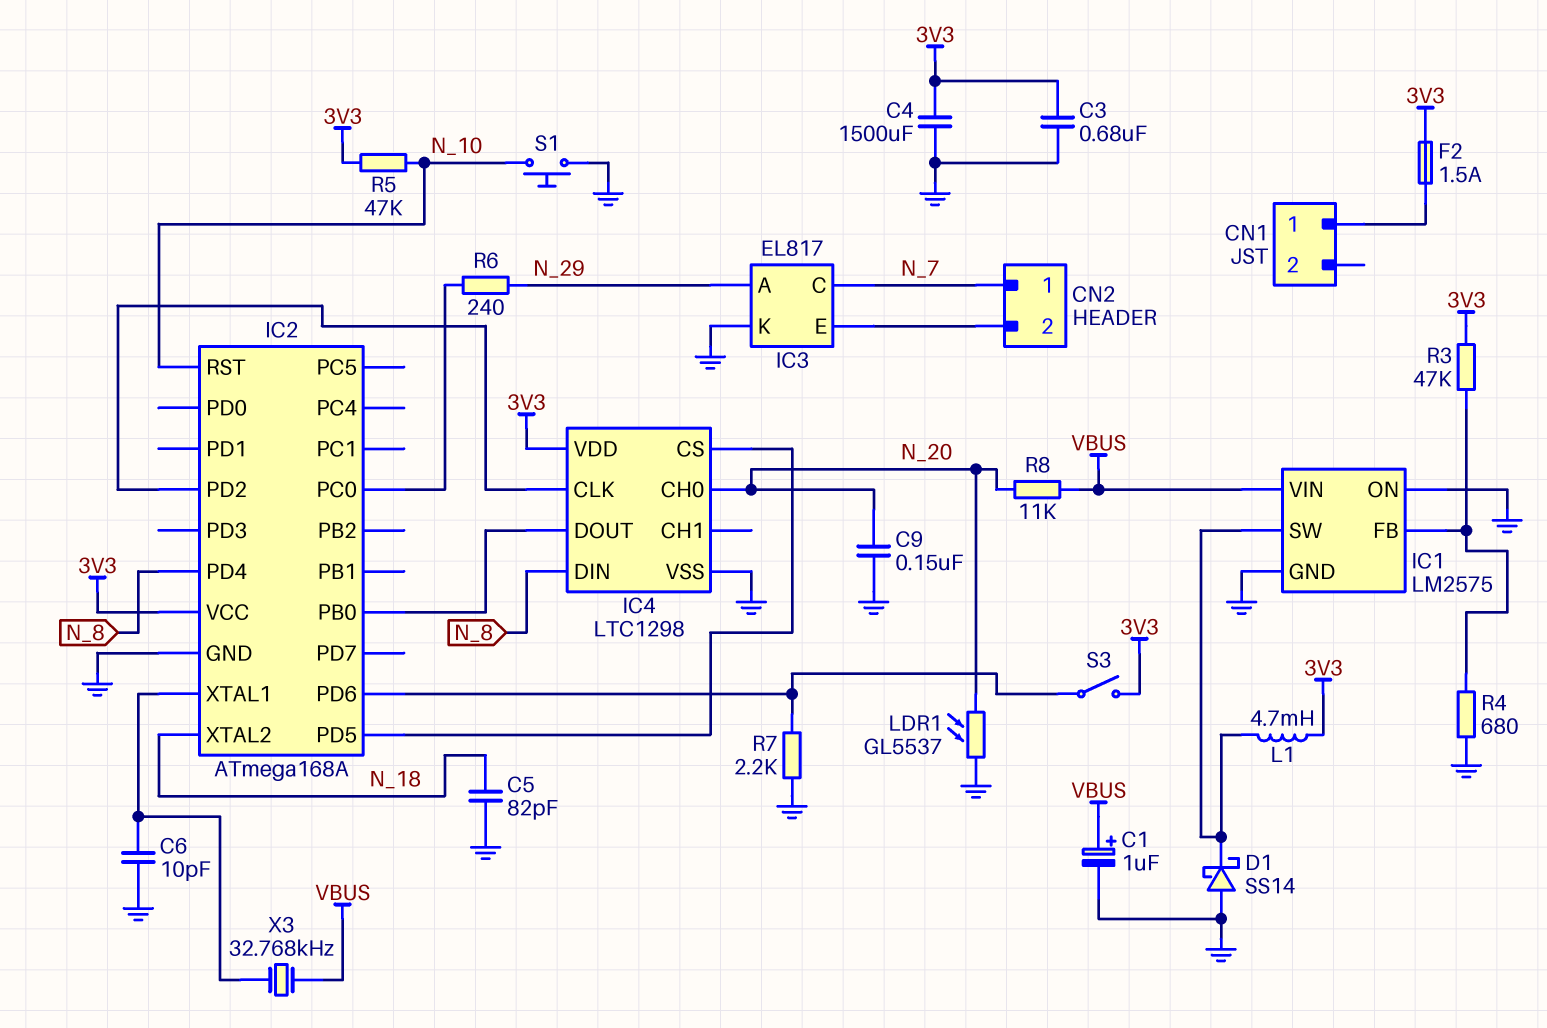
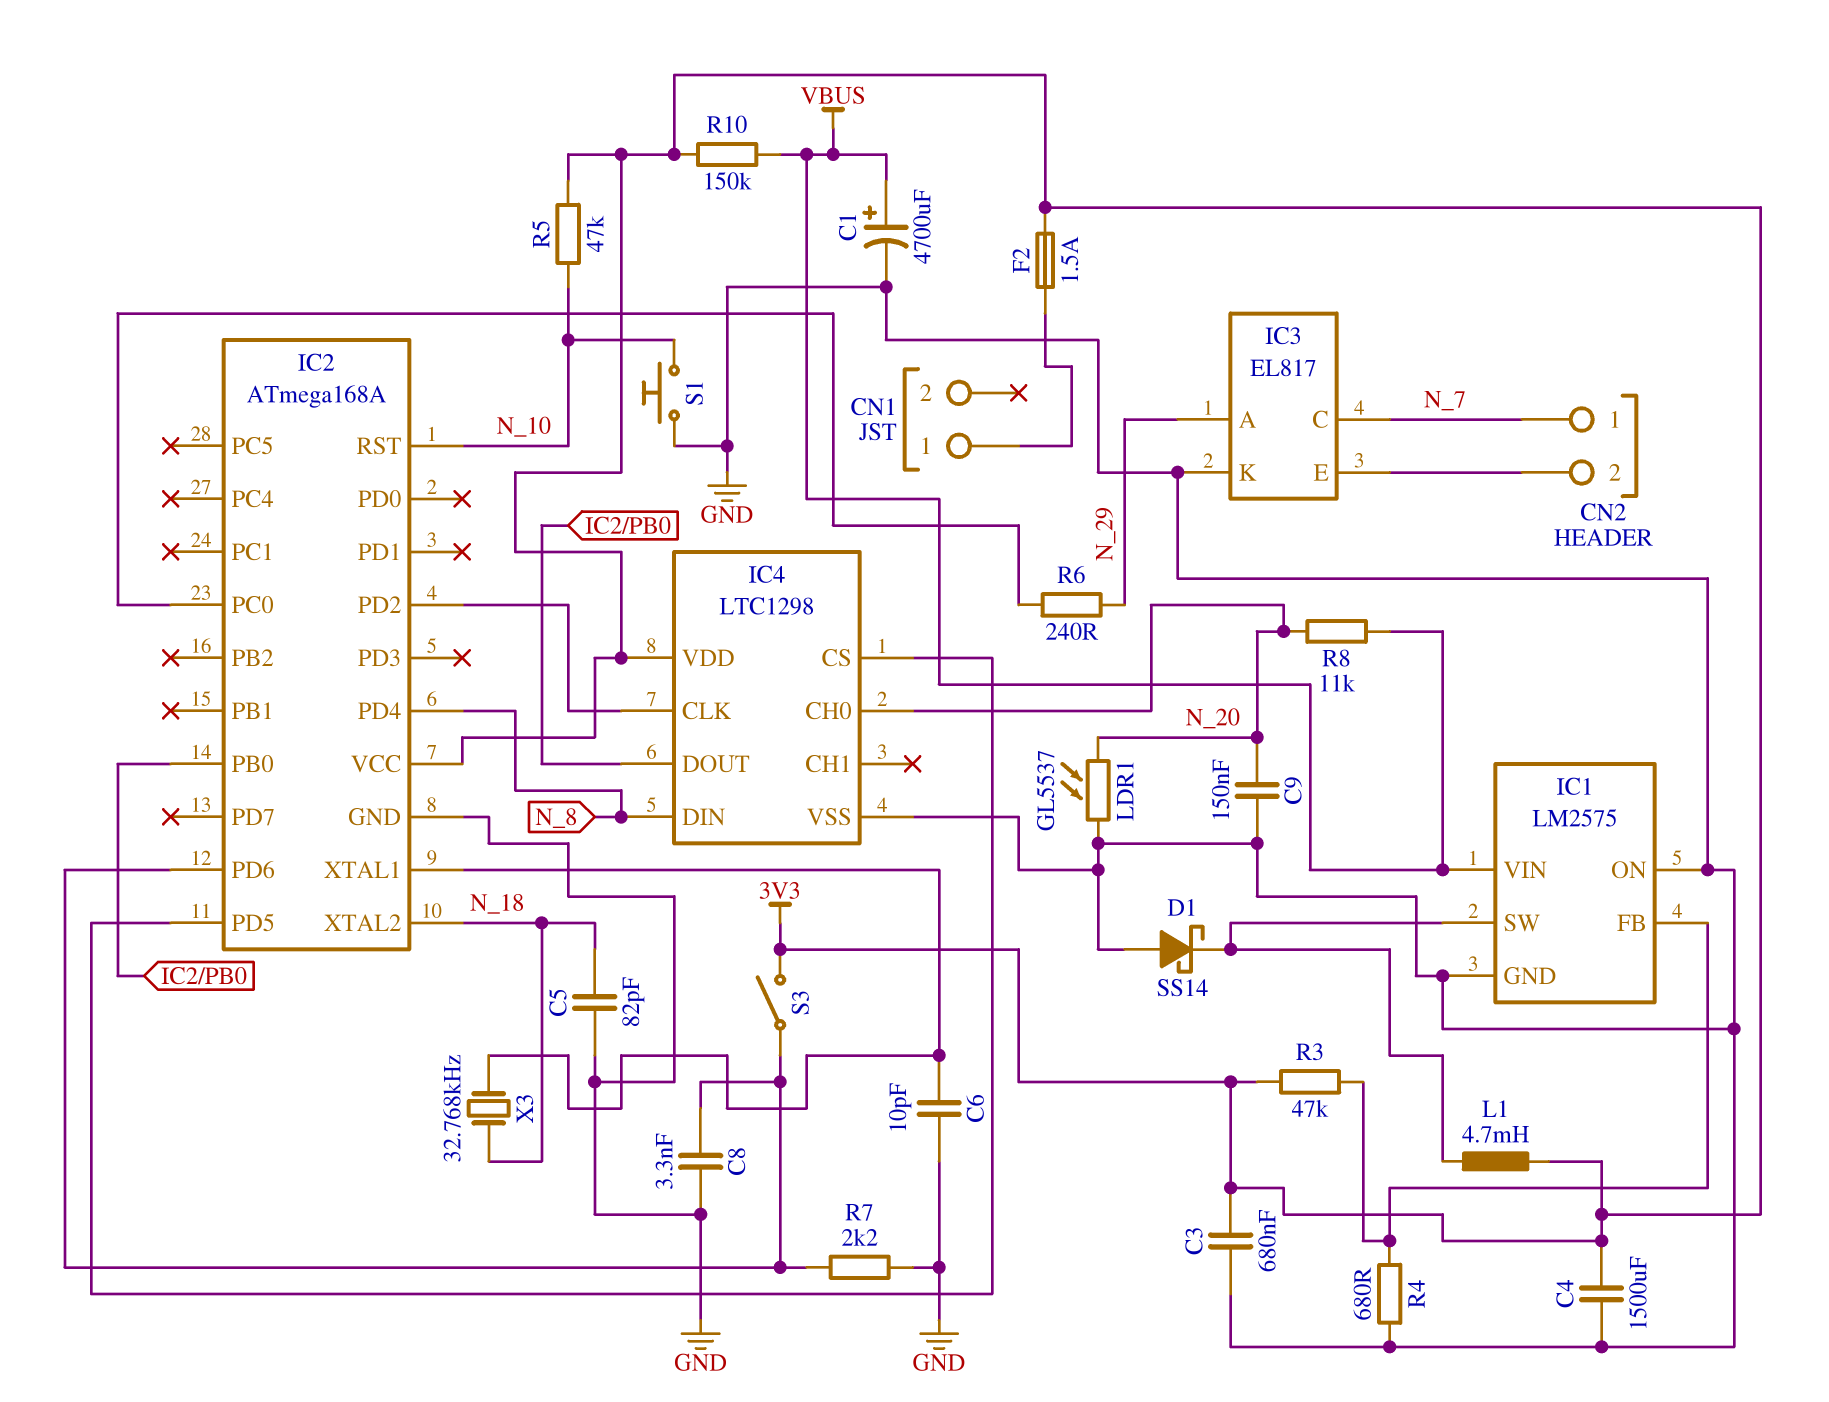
C1: 1uF (plus VBUS, minus GND) -> 4700uF (plus VBUS, minus GND)
C8: none -> 3.3nF (GND, IC2/PD6)
R10: none -> 150k (3V3, VBUS)
X3: 32.768kHz (IC2/XTAL1, VBUS) -> 32.768kHz (IC2/XTAL1, N_18)

